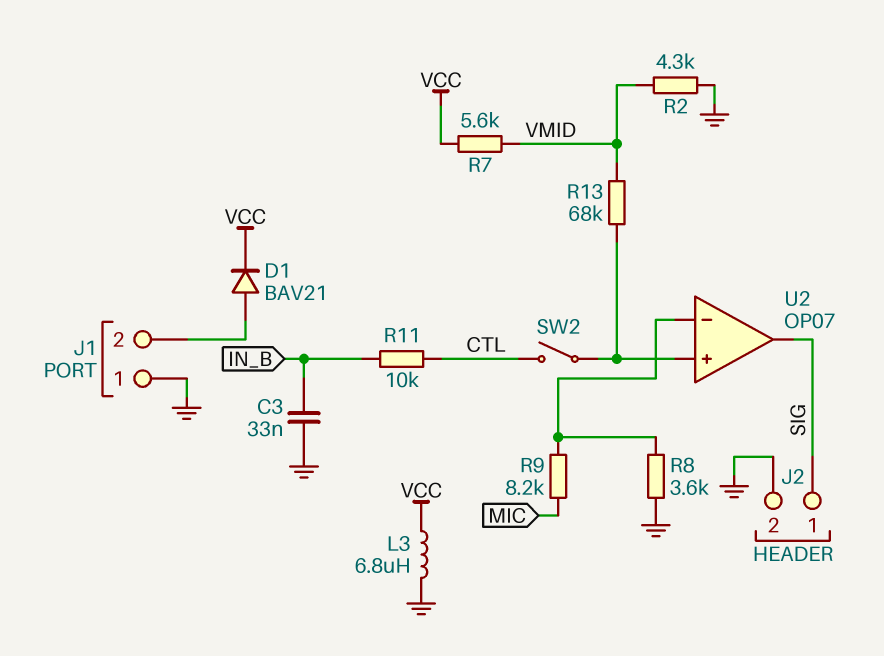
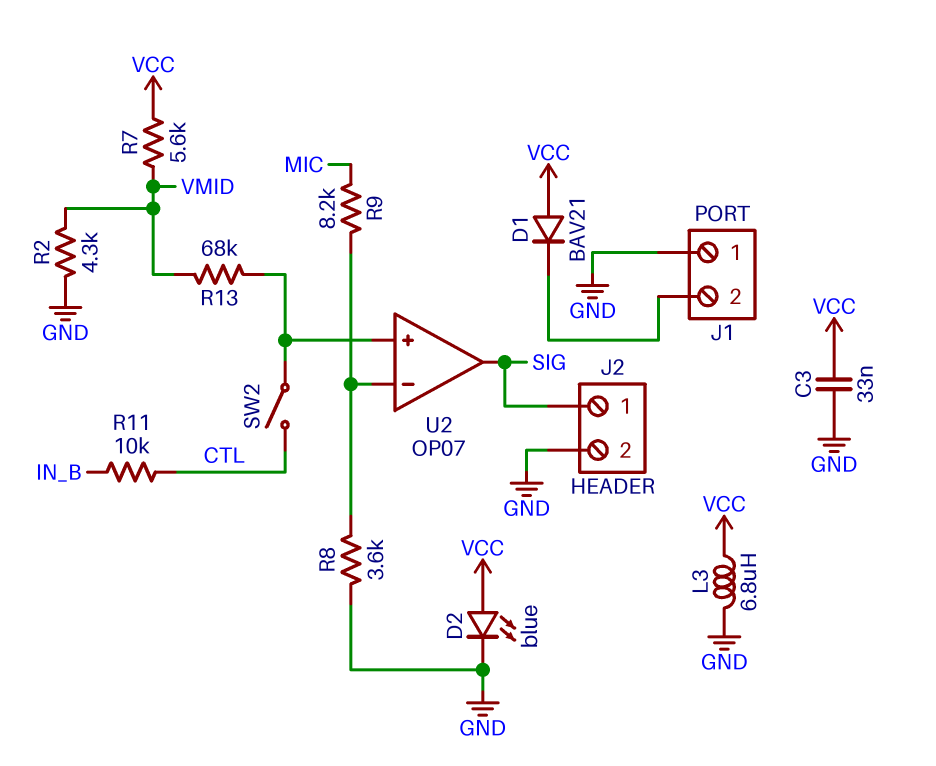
C3: 33nF (GND, IN_B) -> 33nF (GND, VCC)
D1: diode BAV21 (A J1/2, K VCC) -> diode BAV21 (A VCC, K J1/2)
D2: none -> LED blue (A VCC, K GND)

